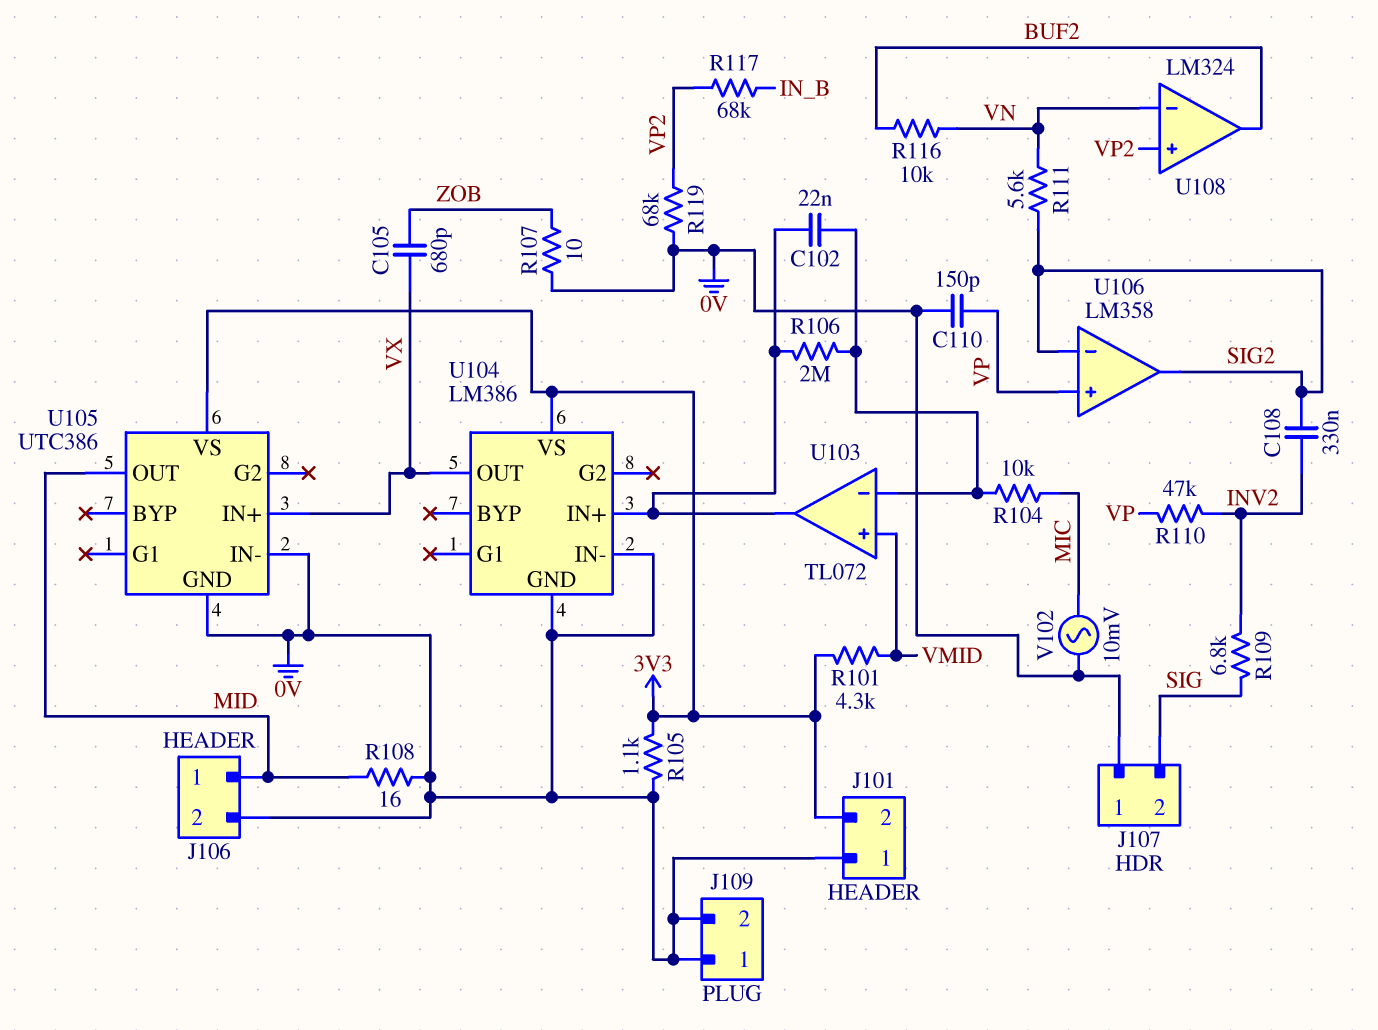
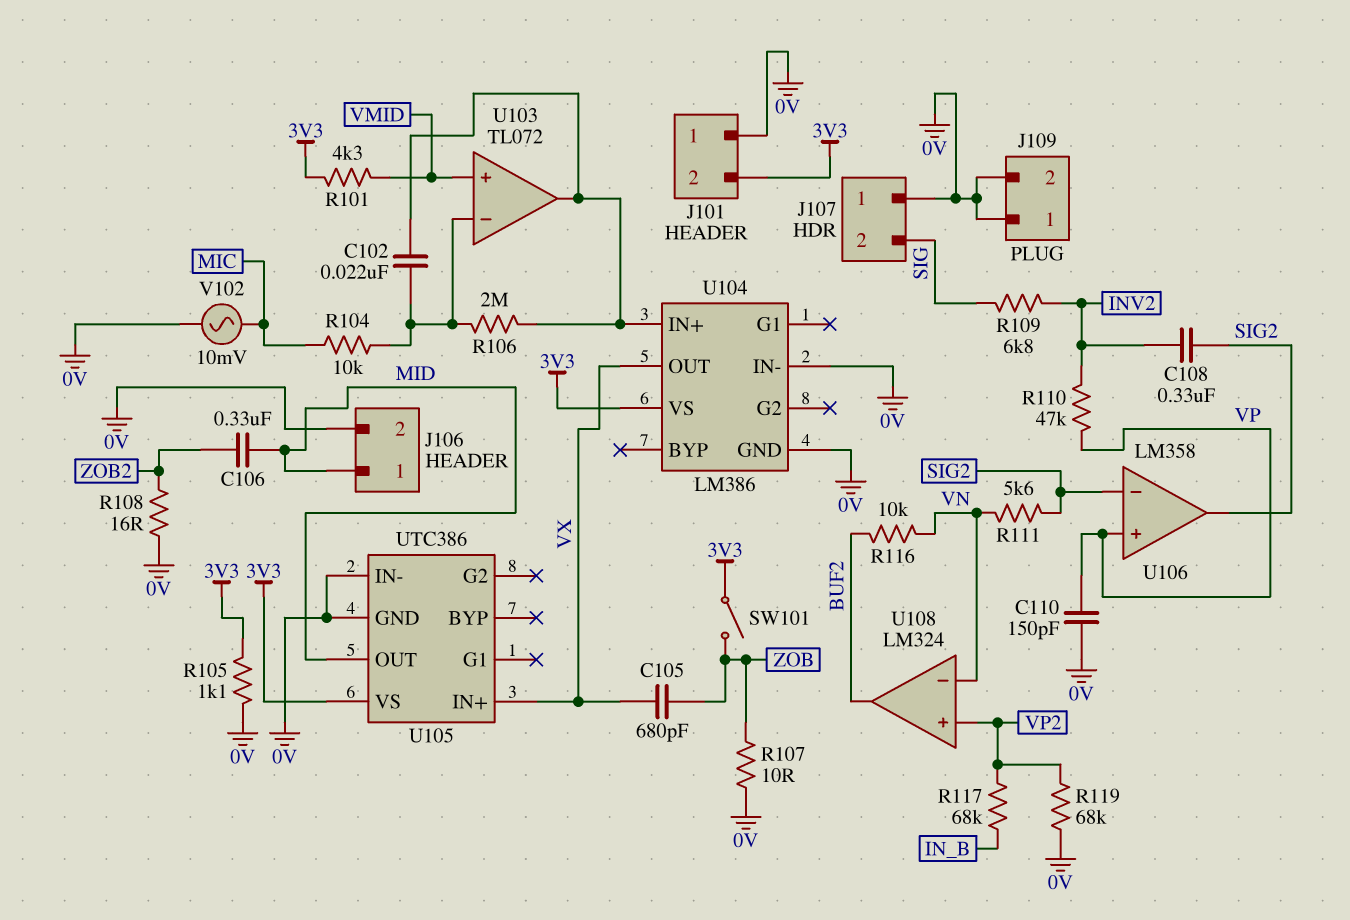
C106: none -> 330nF (MID, ZOB2)
R108: 16 (0V, MID) -> 16 (0V, ZOB2)
SW101: none -> switch (3V3, ZOB)

